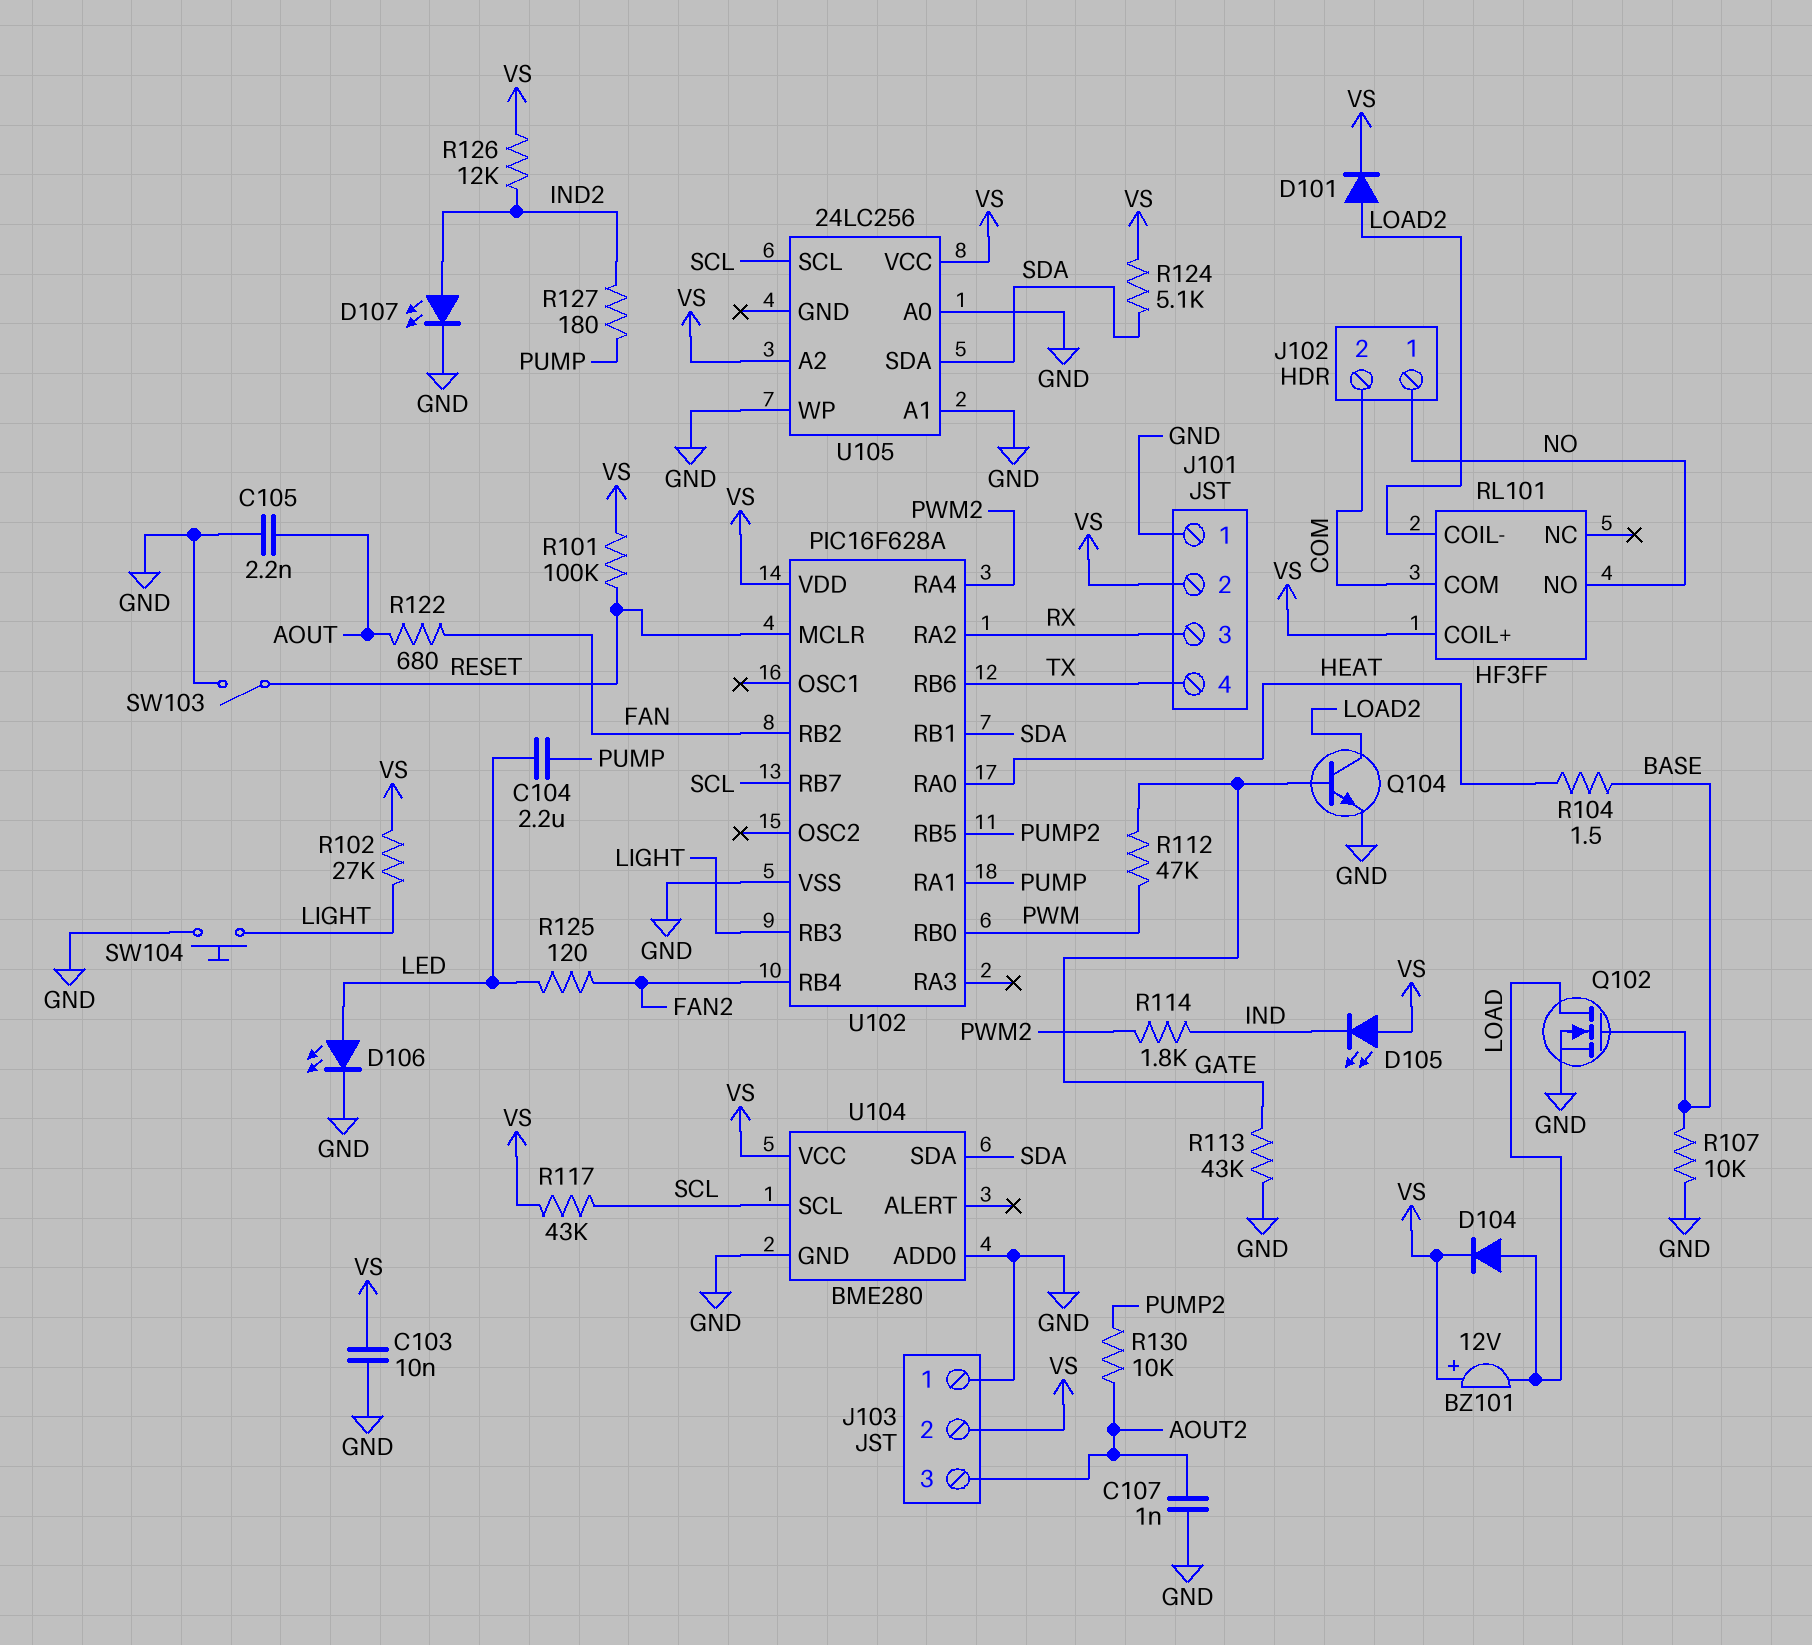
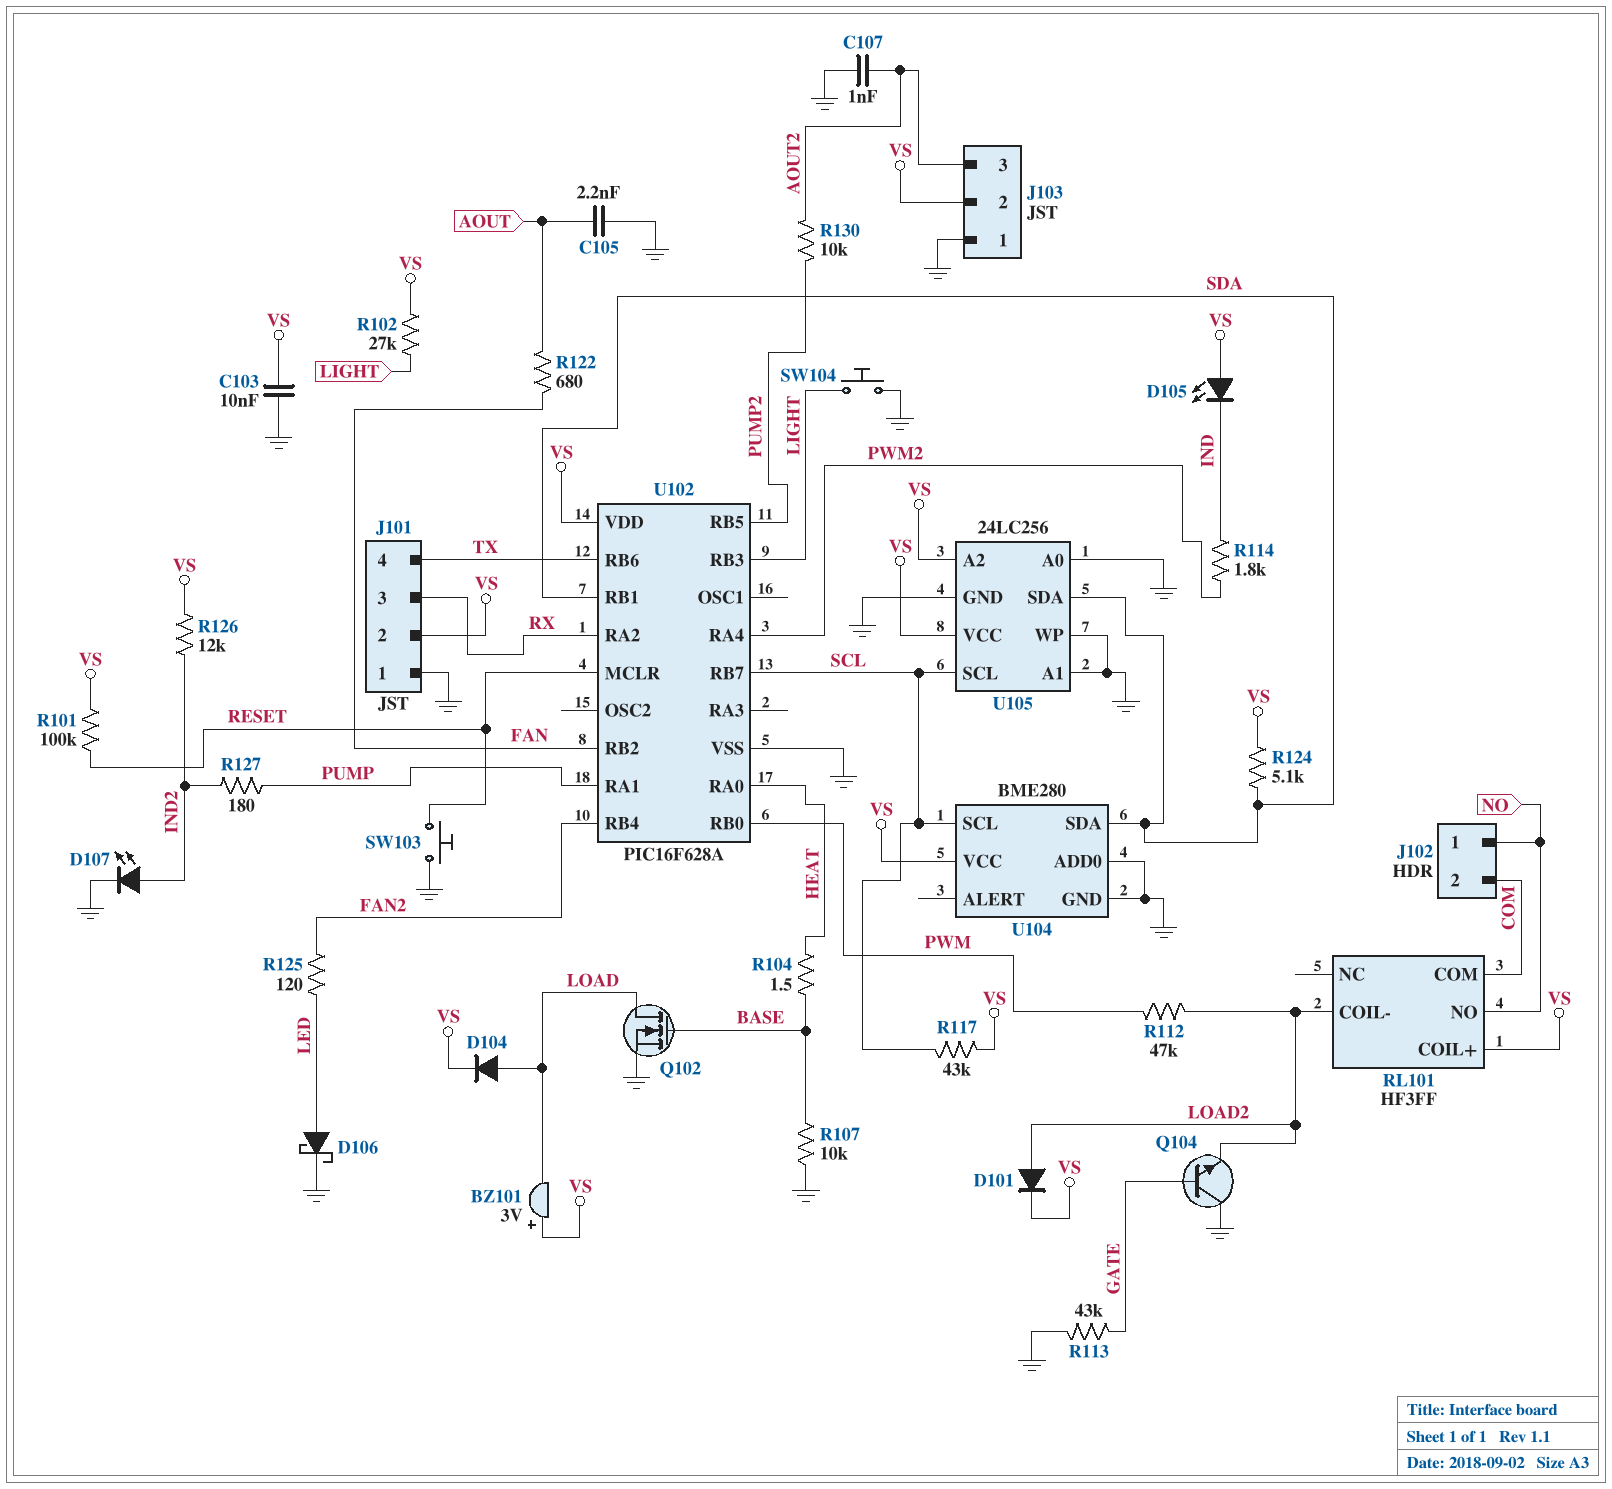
BZ101: buzzer 12V (plus VS, minus LOAD) -> buzzer 3V (plus VS, minus LOAD)
C104: 2.2uF (LED, PUMP) -> none
D106: LED (A LED, K GND) -> schottky (A LED, K GND)
Q104: NPN (B GATE, C LOAD2, E GND) -> NPN (B GATE, C GND, E LOAD2)
R112: 47k (GATE, PWM) -> 47k (LOAD2, PWM)
SW103: switch (GND, RESET) -> button (GND, RESET)
U105 pin GND: none -> GND

